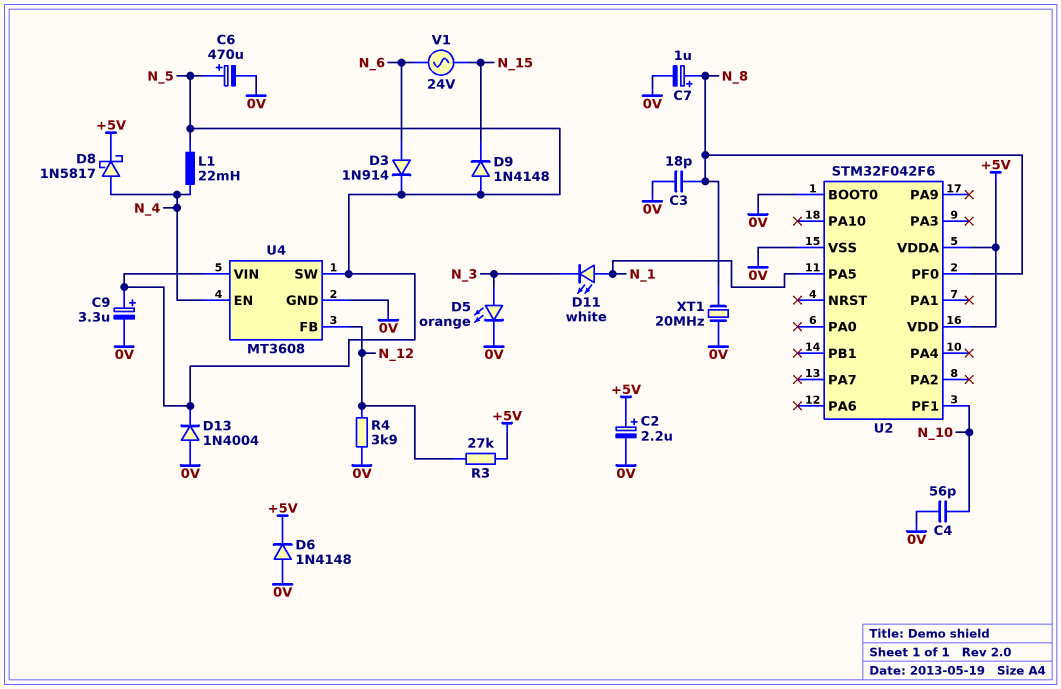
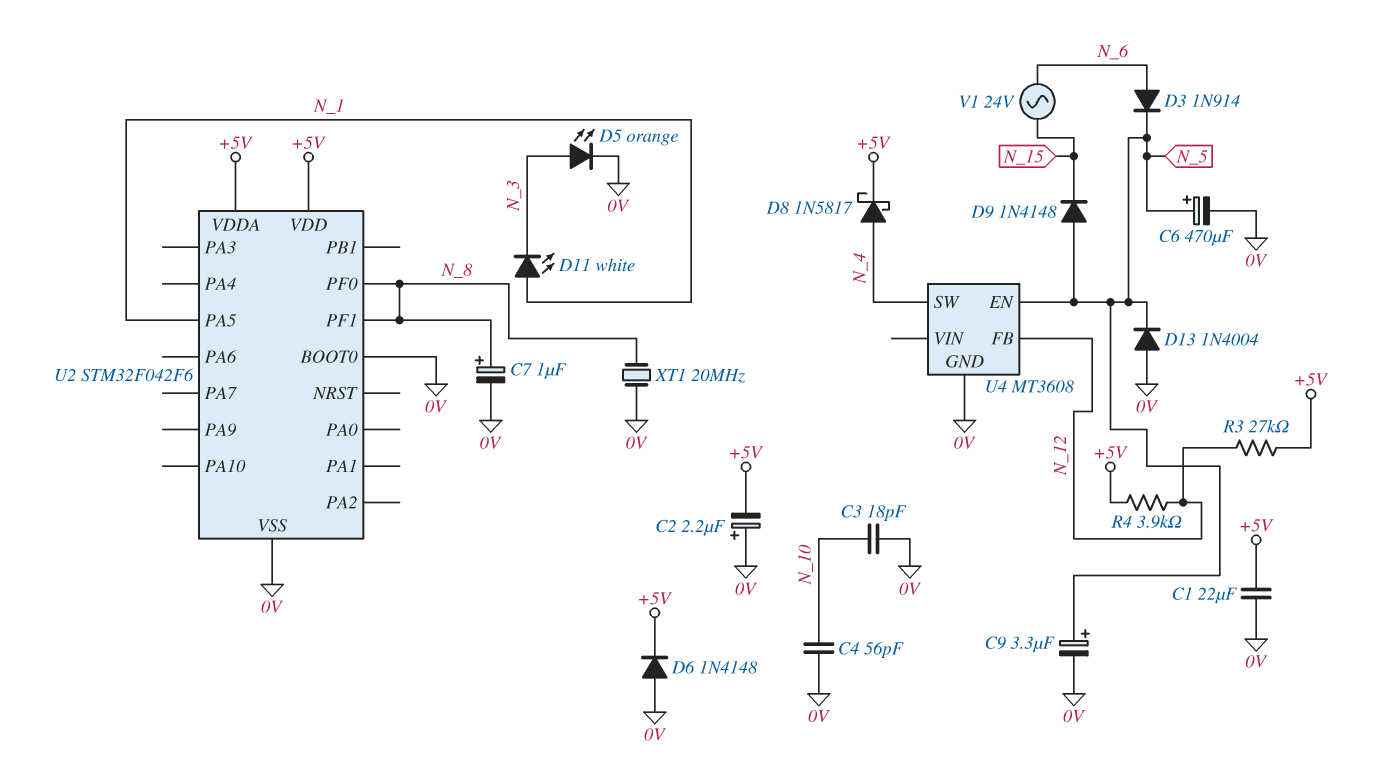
C1: none -> 22uF (+5V, 0V)
C2: 2.2uF (plus +5V, minus 0V) -> 2.2uF (plus 0V, minus +5V)
C3: 18pF (0V, N_8) -> 18pF (0V, N_10)
L1: 22mH (N_4, N_5) -> none
R4: 3.9k (0V, N_12) -> 3.9k (+5V, N_12)
U2 pin PF1: N_10 -> N_8
U4 pin EN: N_4 -> N_5
U4 pin SW: N_5 -> N_4
U4 pin VIN: N_5 -> none

